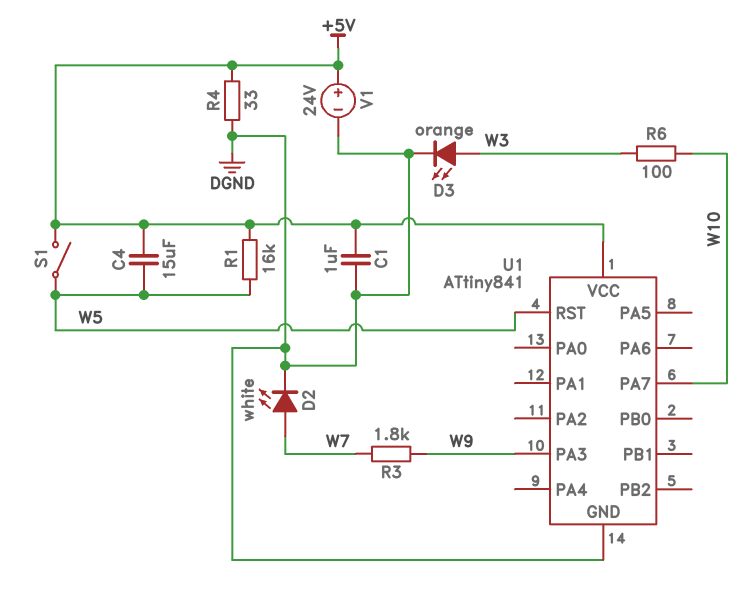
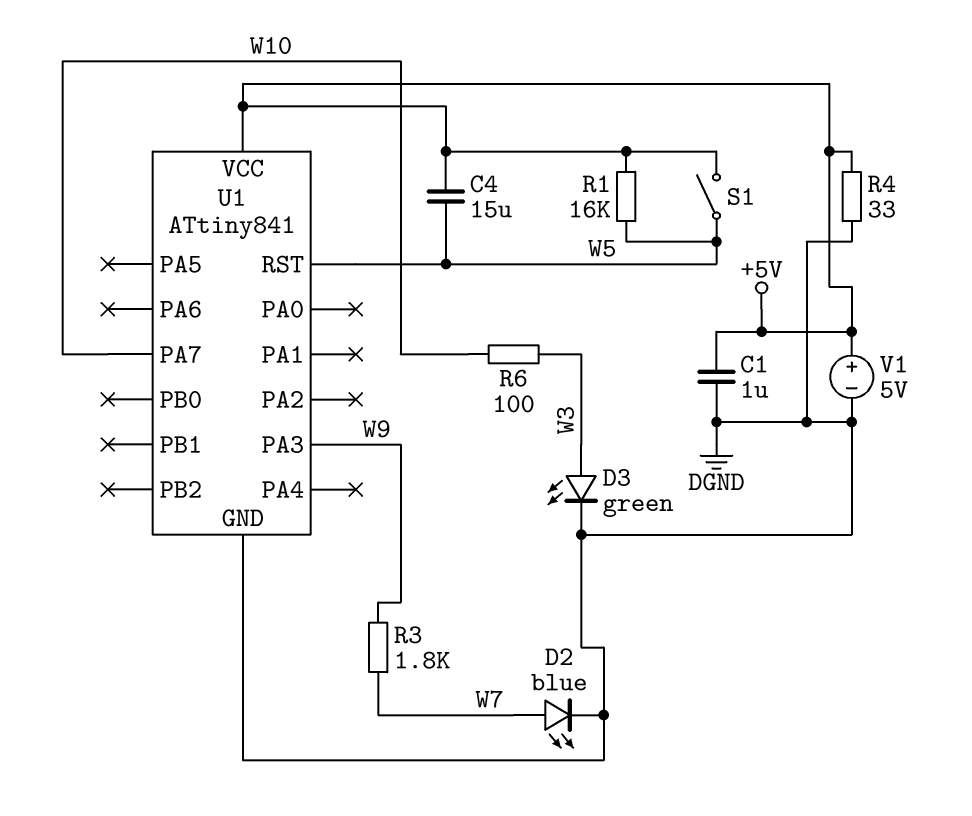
D2: LED white (A W7, K DGND) -> LED blue (A W7, K DGND)
D3: LED orange (A W3, K DGND) -> LED green (A W3, K DGND)
V1: 24V (plus +5V, minus DGND) -> 5V (plus +5V, minus DGND)

